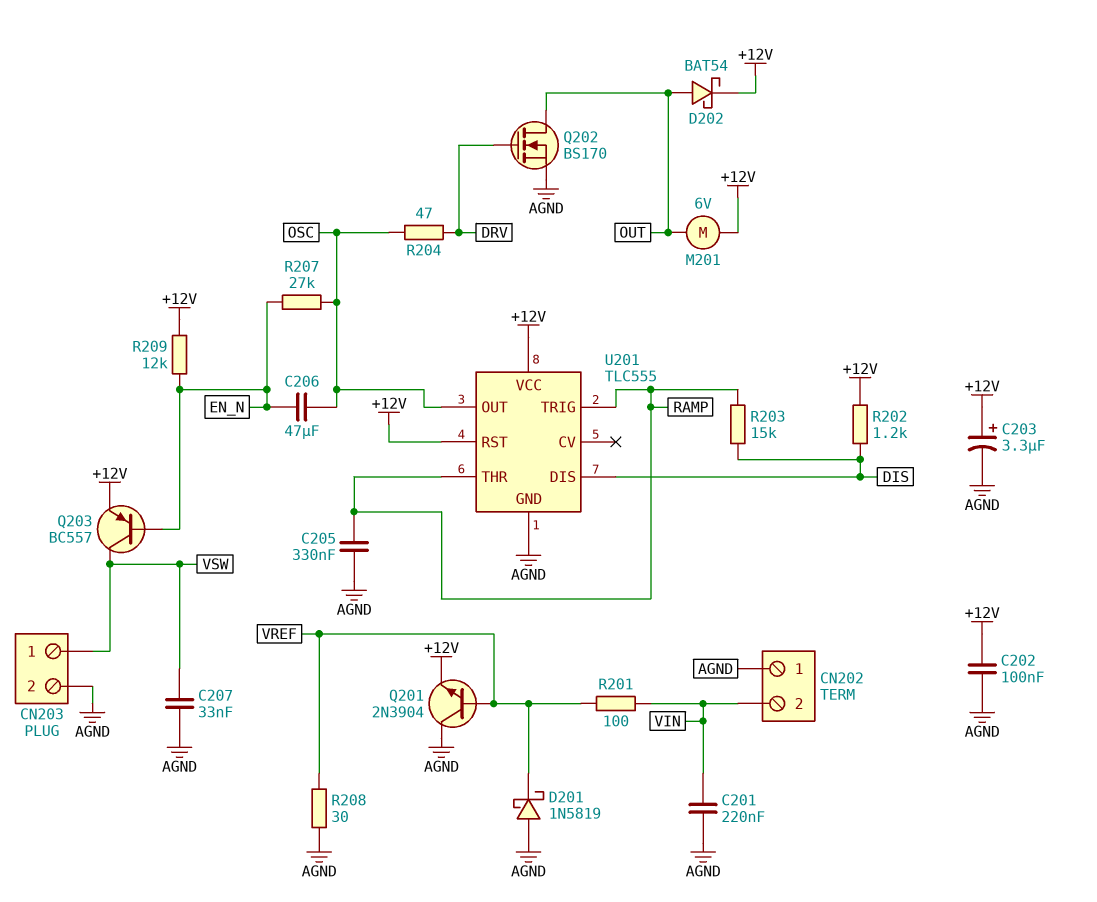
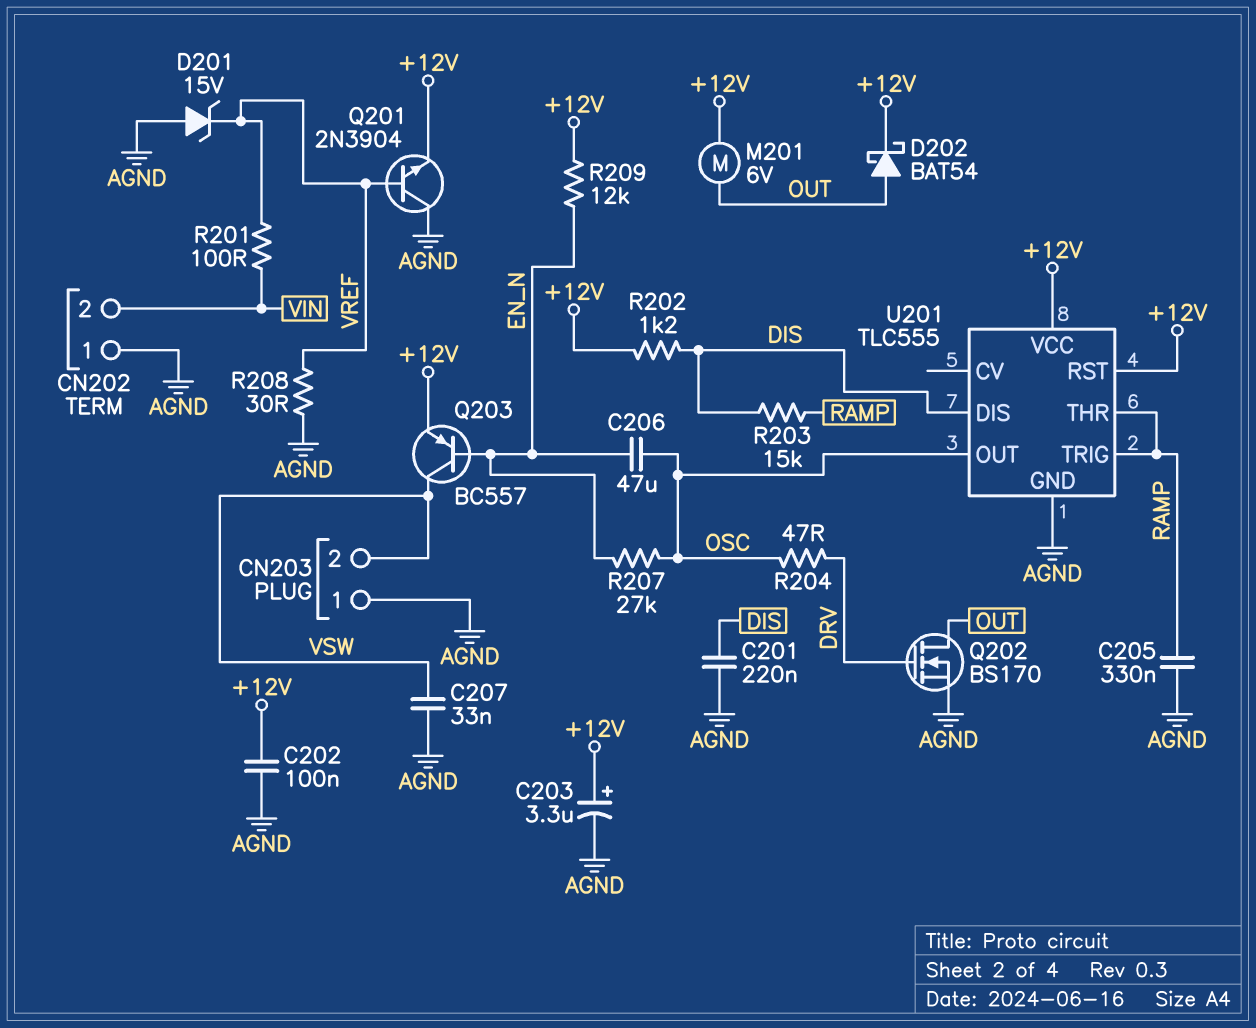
C201: 220nF (AGND, VIN) -> 220nF (AGND, DIS)
CN203 pin 1: VSW -> AGND
CN203 pin 2: AGND -> VSW
D201: schottky 1N5819 (A AGND, K VREF) -> zener 15V (A AGND, K VREF)

